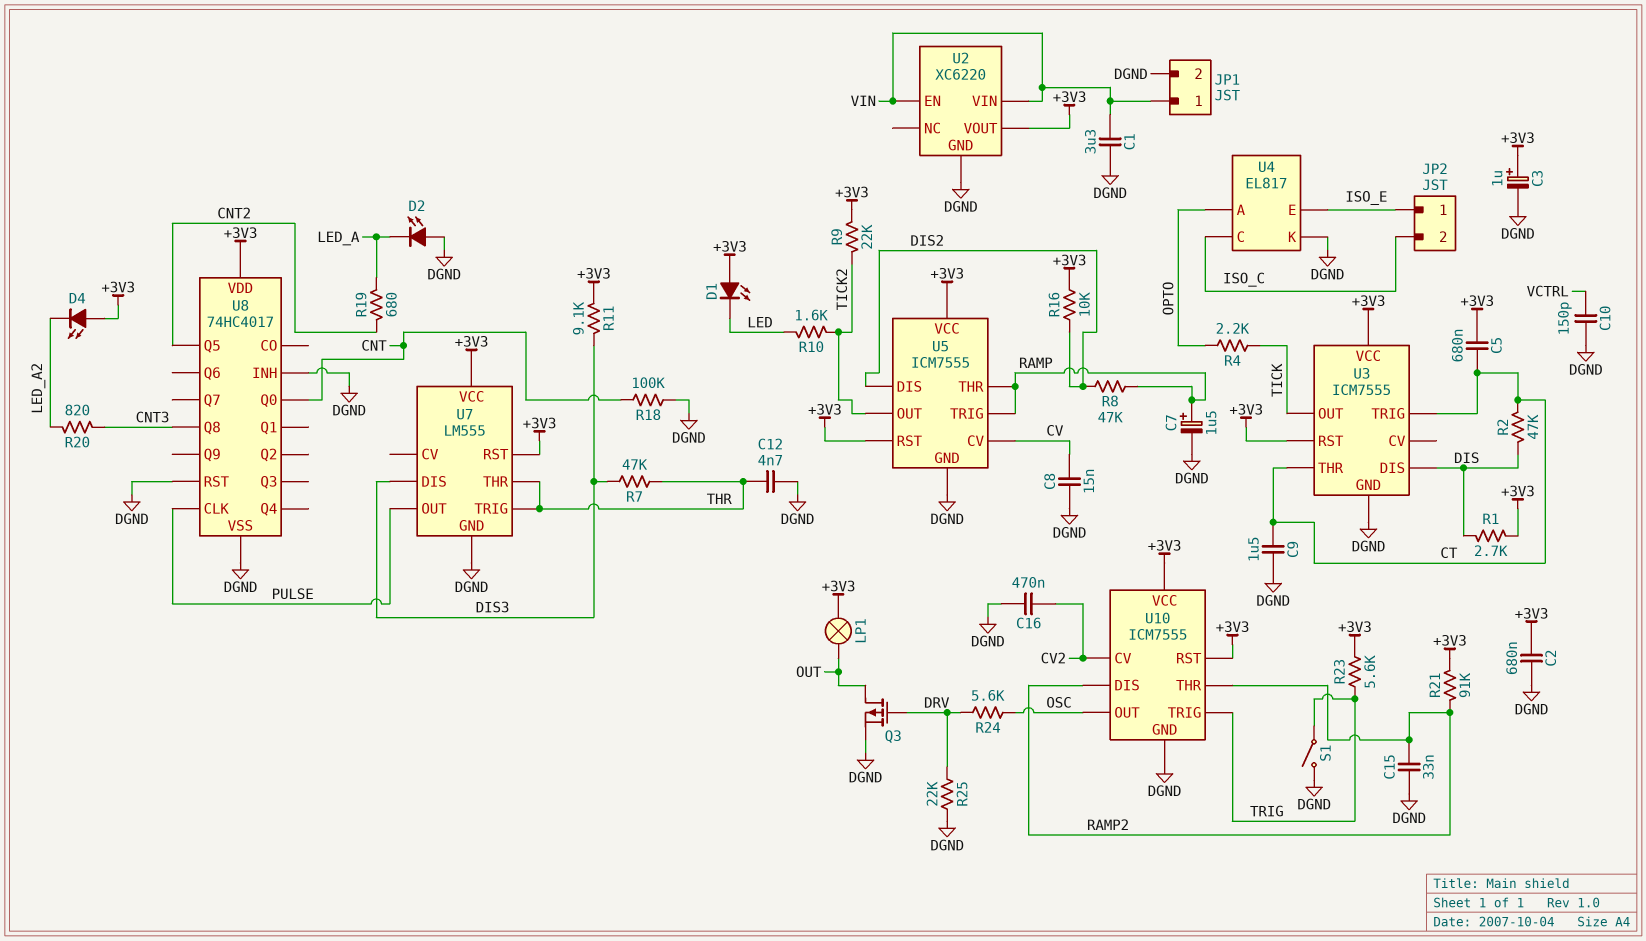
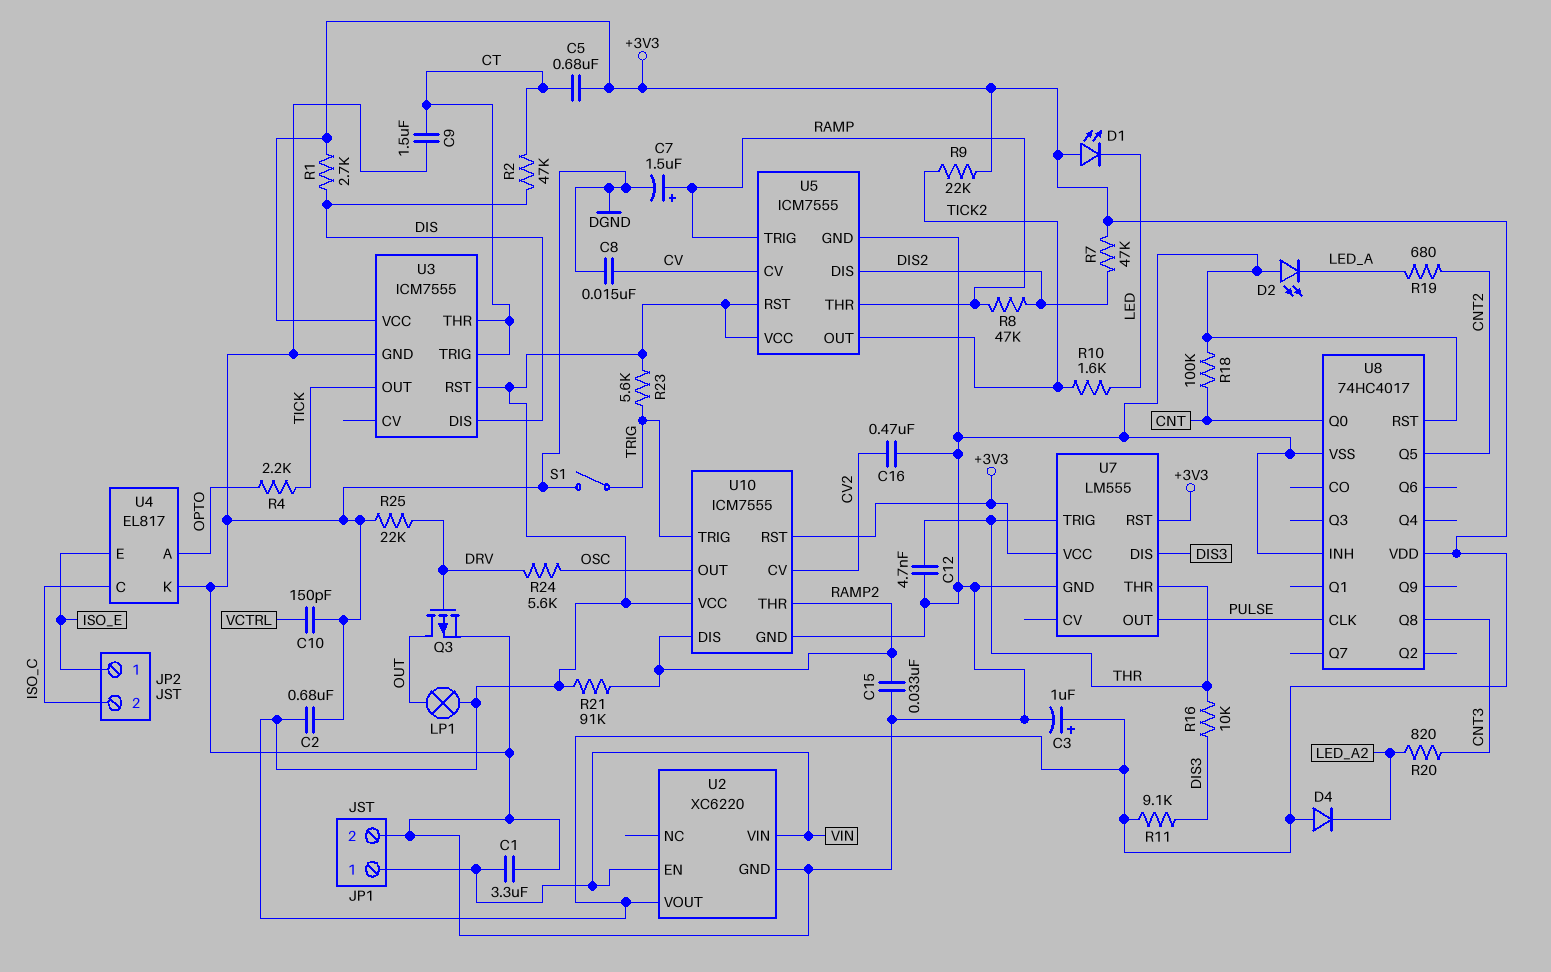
D4: LED (A +3V3, K LED_A2) -> diode (A +3V3, K LED_A2)
R7: 47k (DIS3, THR) -> 47k (+3V3, DIS2)
R16: 10k (+3V3, DIS2) -> 10k (DIS3, THR)

